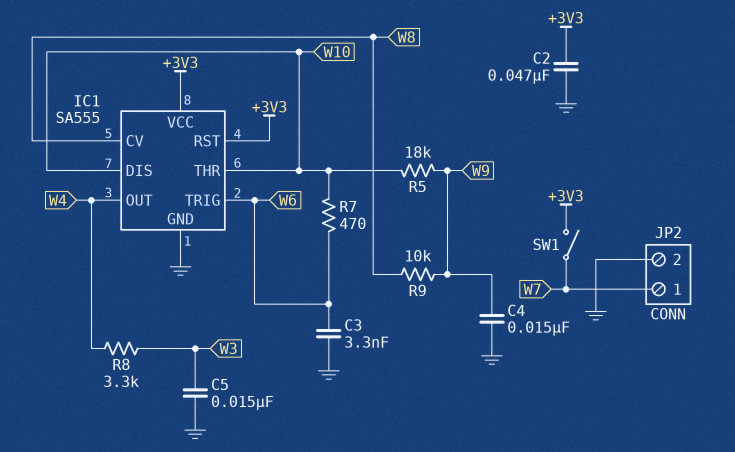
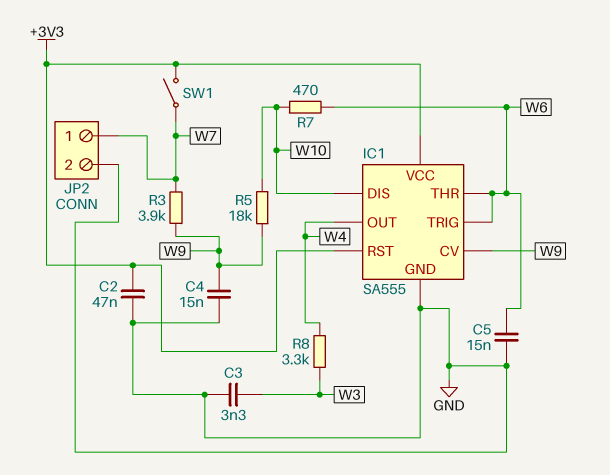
C3: 3.3nF (GND, W6) -> 3.3nF (GND, W3)
C5: 15nF (GND, W3) -> 15nF (GND, W6)
IC1 pin CV: W8 -> W9
IC1 pin THR: W10 -> W6
R3: none -> 3.9k (W7, W9)
R9: 10k (W8, W9) -> none

